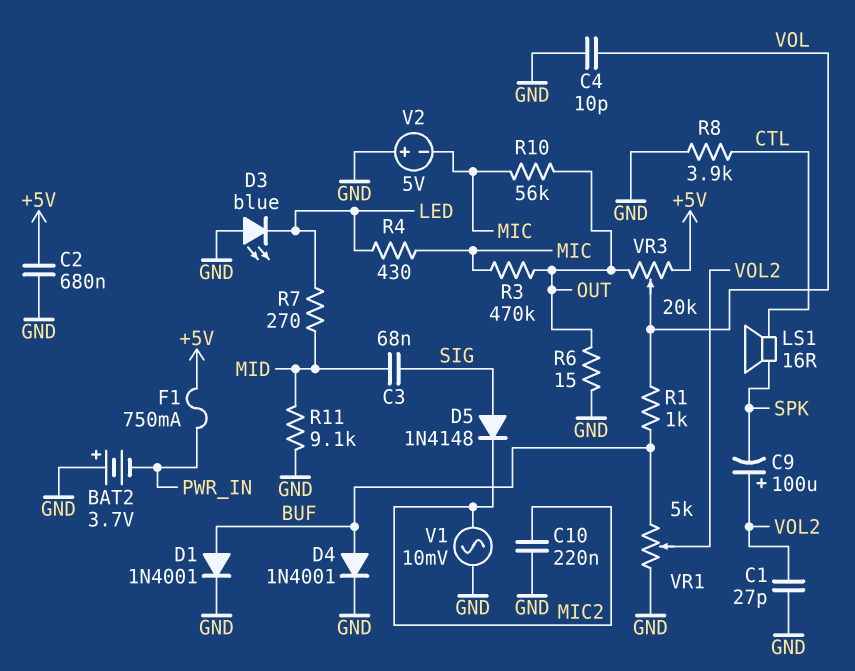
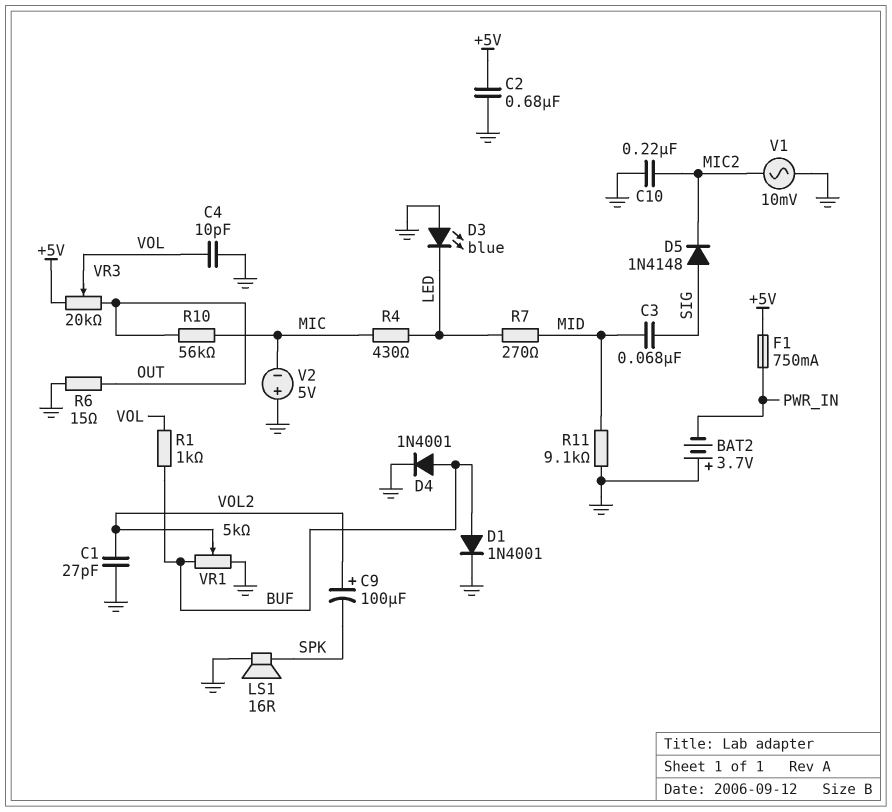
LS1: speaker 16R (CTL, SPK) -> speaker 16R (GND, SPK)
R3: 470k (MIC, OUT) -> none
R8: 3.9k (CTL, GND) -> none

